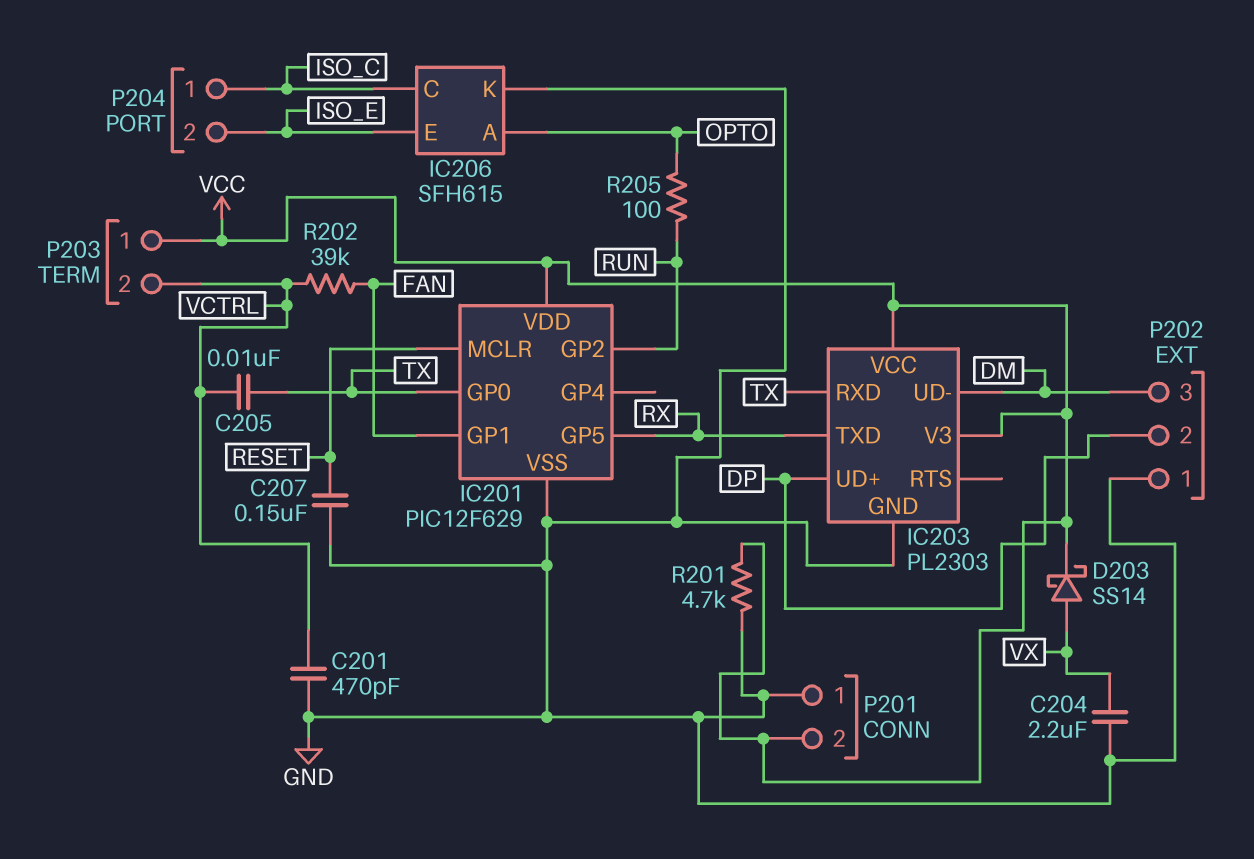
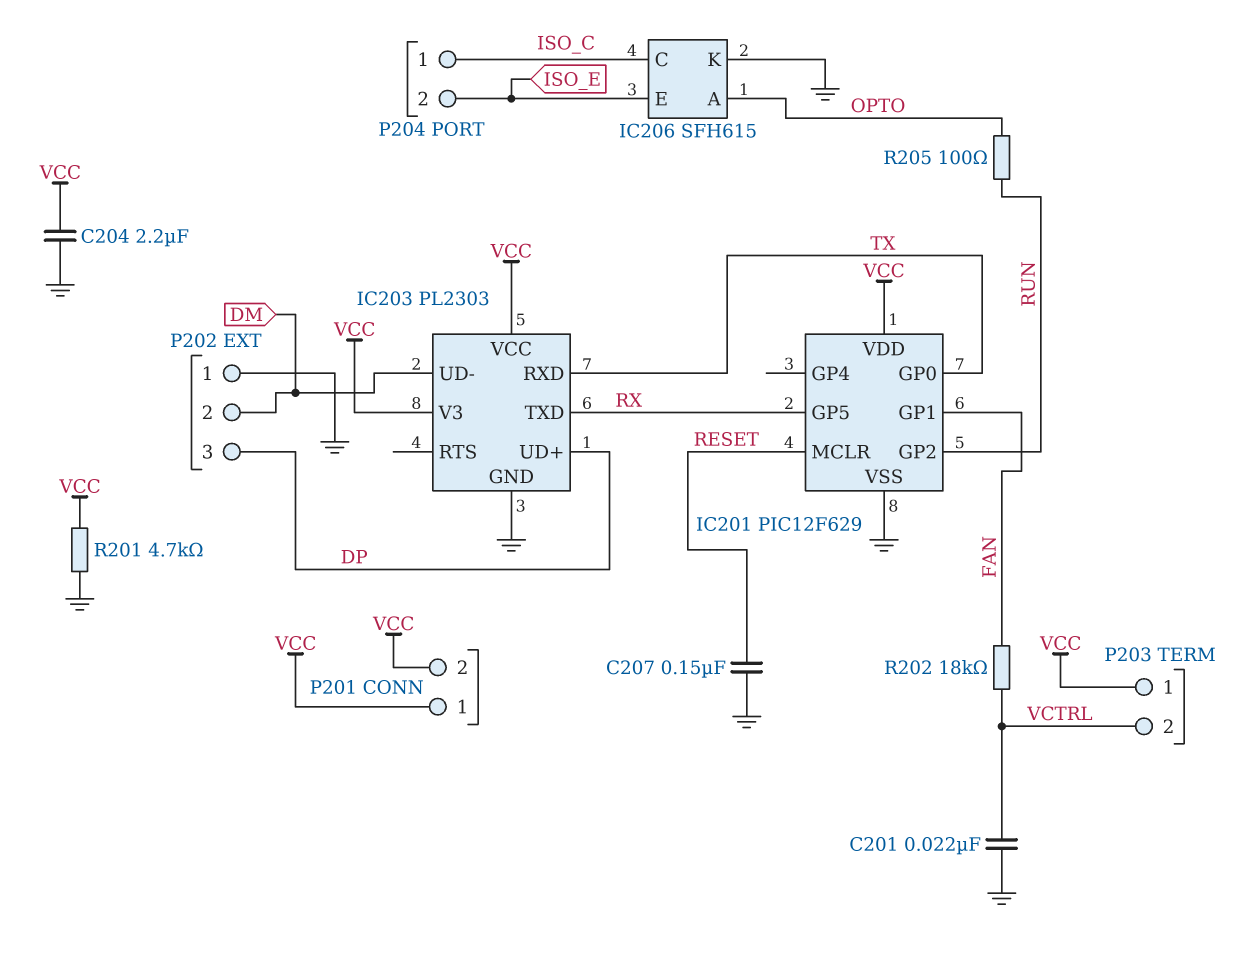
C201: 470pF (GND, VCTRL) -> 22nF (GND, VCTRL)
C204: 2.2uF (GND, VX) -> 2.2uF (GND, VCC)
C205: 10nF (TX, VCTRL) -> none
D203: schottky SS14 (A VX, K VCC) -> none
P201 pin 1: GND -> VCC
P202 pin 2: DP -> DM
P202 pin 3: DM -> DP
R202: 39k (FAN, VCTRL) -> 18k (FAN, VCTRL)

